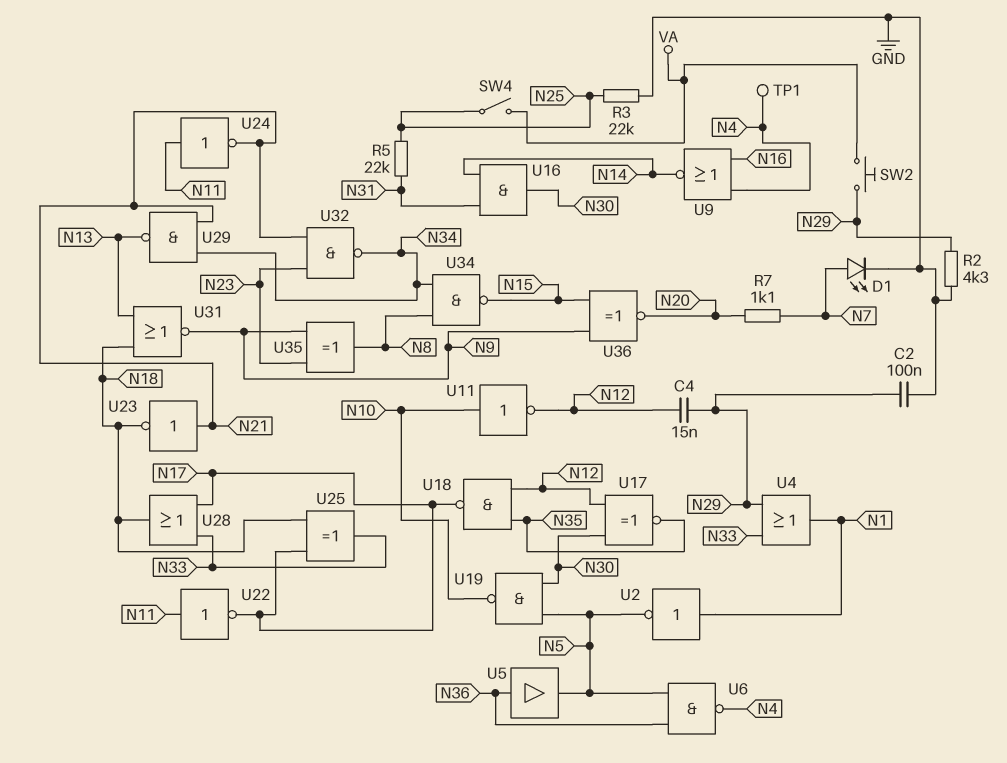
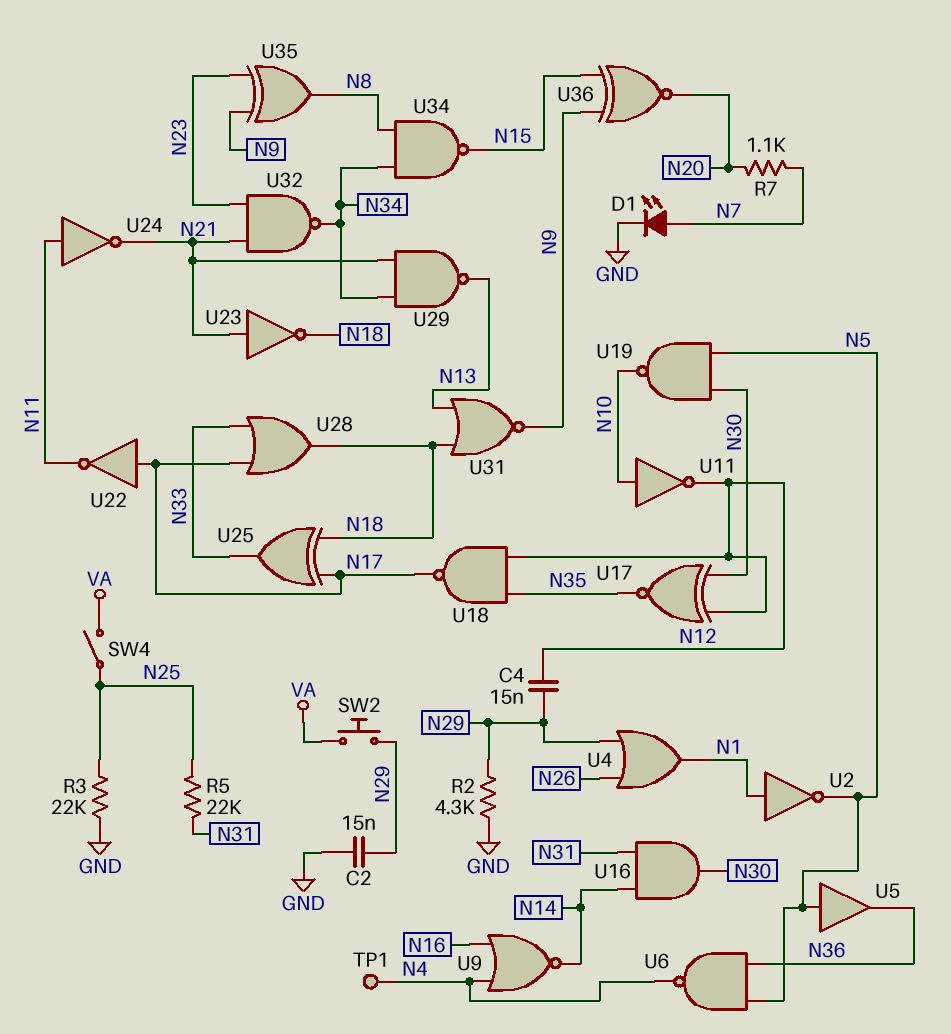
C2: 100nF (GND, N29) -> 15nF (GND, N29)
U4: OR (in N29, in N33, out N1) -> OR (in N26, in N29, out N1)
U5: buffer (in N36, out N5) -> buffer (in N5, out N36)
U22: NOT (in N11, out N17) -> NOT (in N17, out N11)

